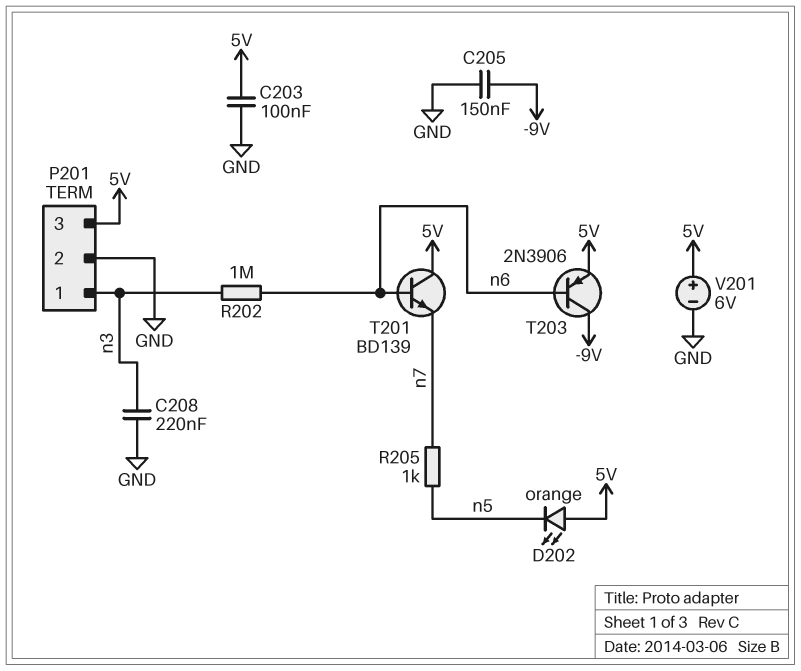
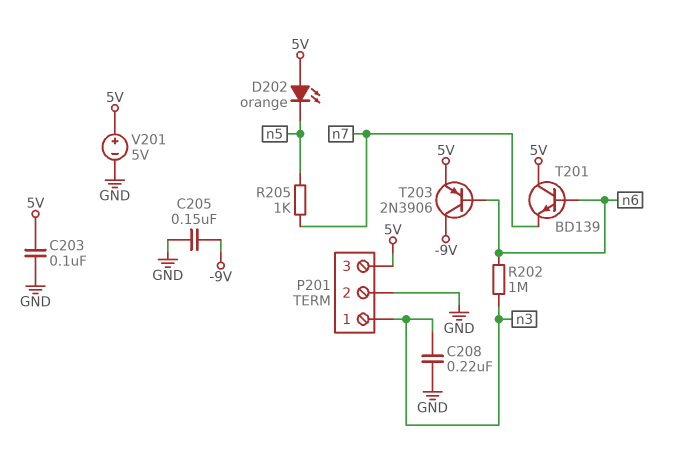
V201: 6V (plus 5V, minus GND) -> 5V (plus 5V, minus GND)

